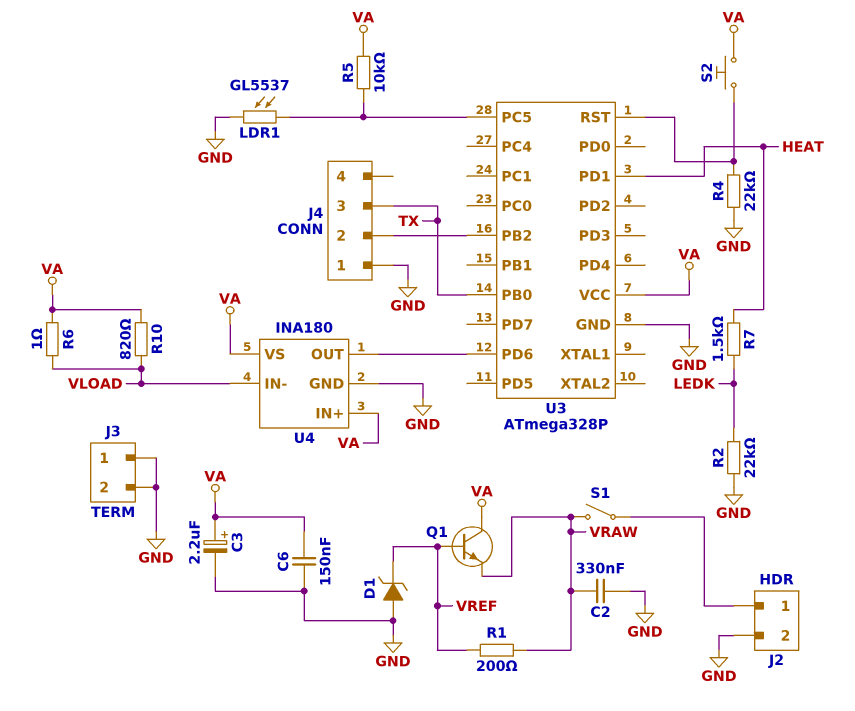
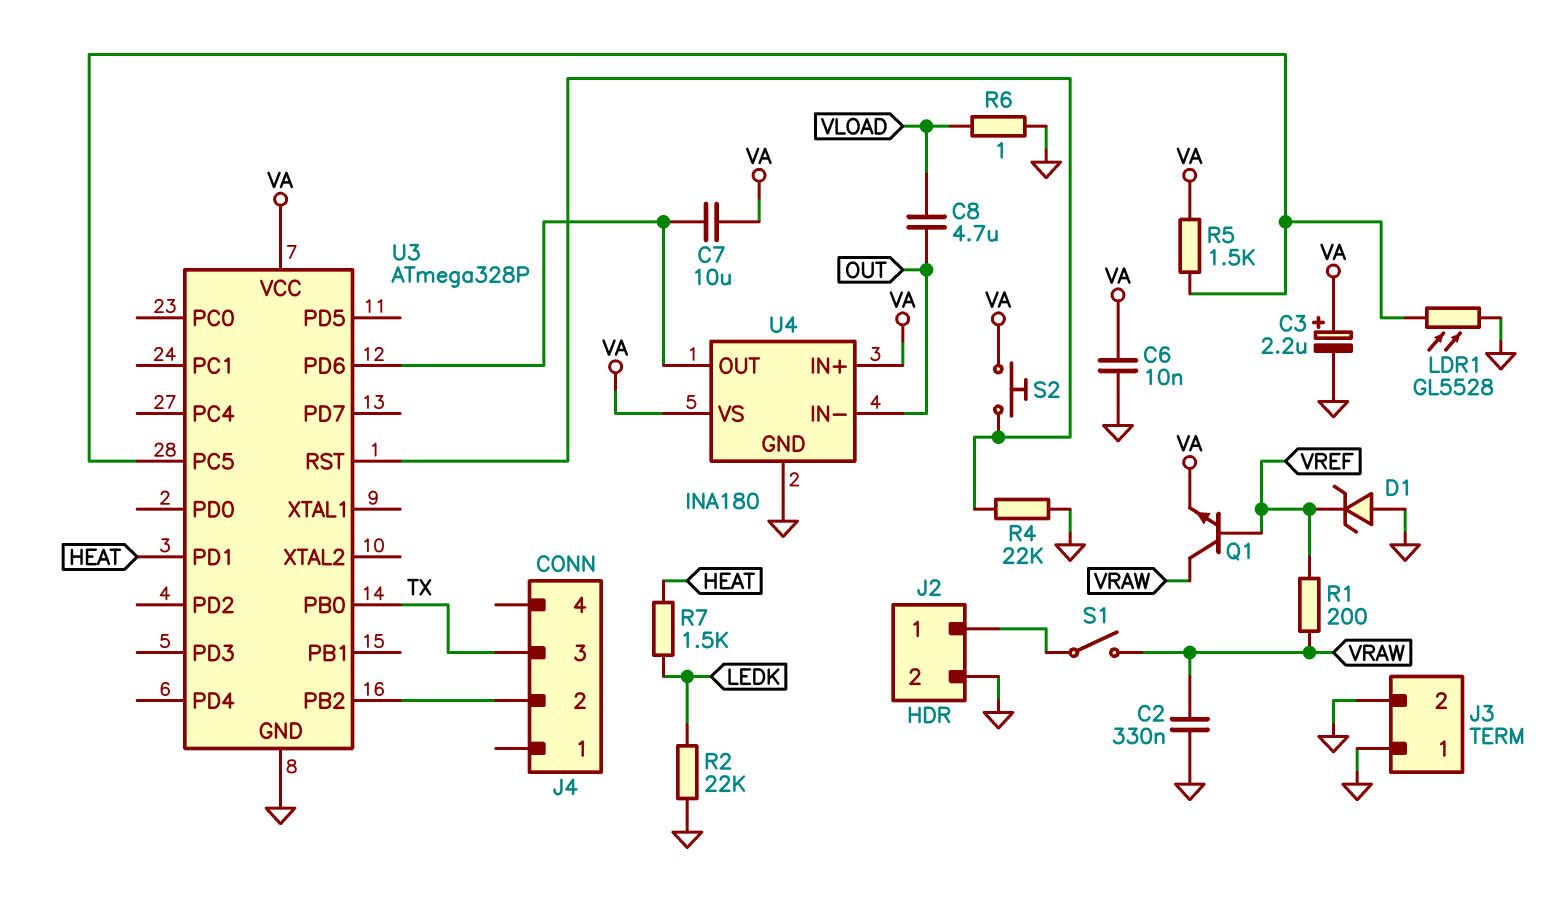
C6: 150nF (GND, VA) -> 10nF (GND, VA)
C7: none -> 10uF (U3/PD6, VA)
C8: none -> 4.7uF (OUT, VLOAD)
J4 pin 1: GND -> none
LDR1: GL5537 (GND, U3/PC5) -> GL5528 (GND, U3/PC5)
Q1: NPN (B VREF, C VA, E VRAW) -> NPN (B VREF, C VRAW, E VA)
R5: 10k (U3/PC5, VA) -> 1.5k (U3/PC5, VA)
R6: 1 (VA, VLOAD) -> 1 (GND, VLOAD)
R10: 820 (VA, VLOAD) -> none
U4 pin IN-: VLOAD -> OUT

